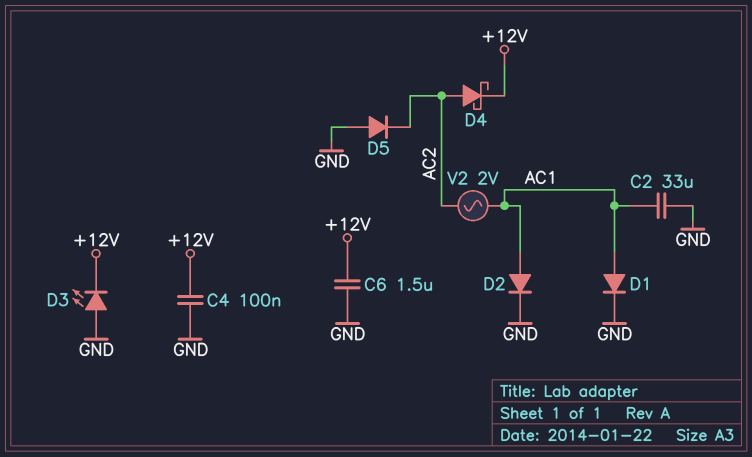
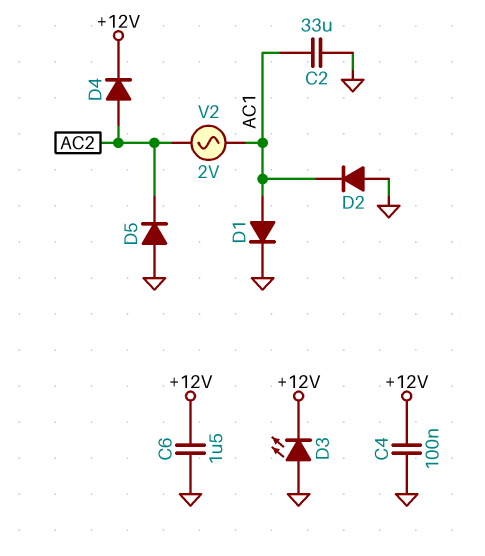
D2: diode (A AC1, K GND) -> diode (A GND, K AC1)
D4: schottky (A AC2, K +12V) -> diode (A AC2, K +12V)

